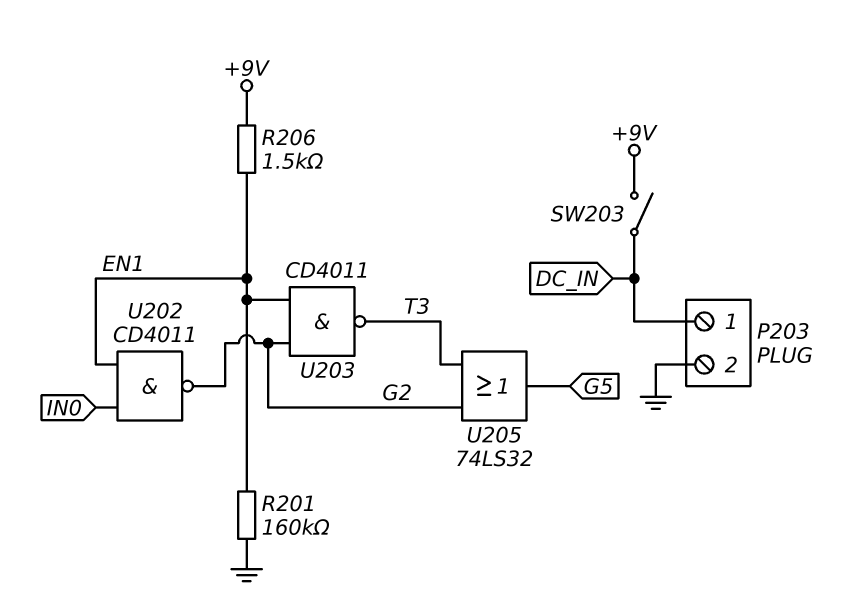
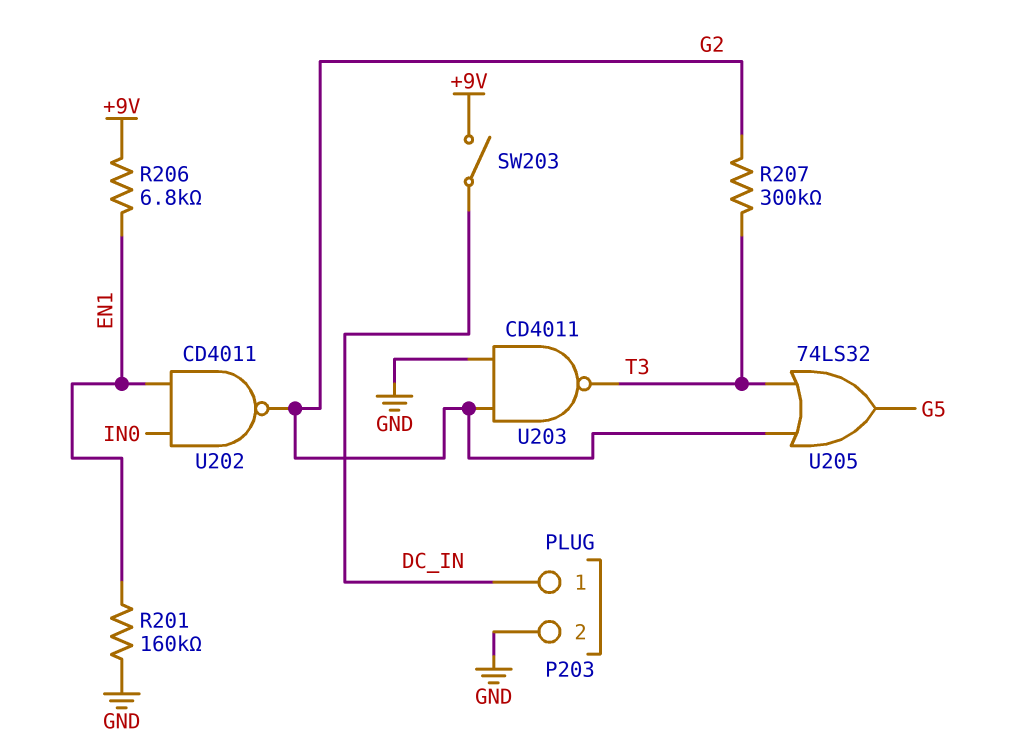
R206: 1.5k (+9V, EN1) -> 6.8k (+9V, EN1)
R207: none -> 300k (G2, T3)
U203: NAND CD4011 (in EN1, in G2, out T3) -> NAND CD4011 (in G2, in GND, out T3)

